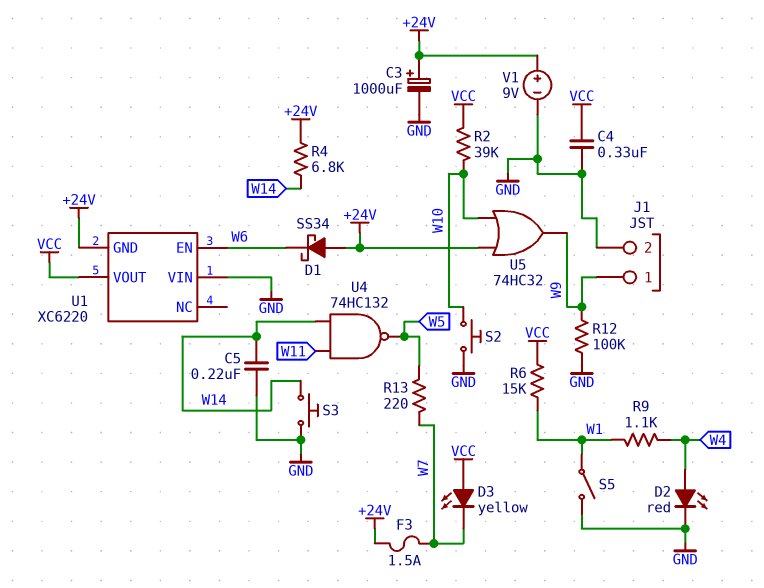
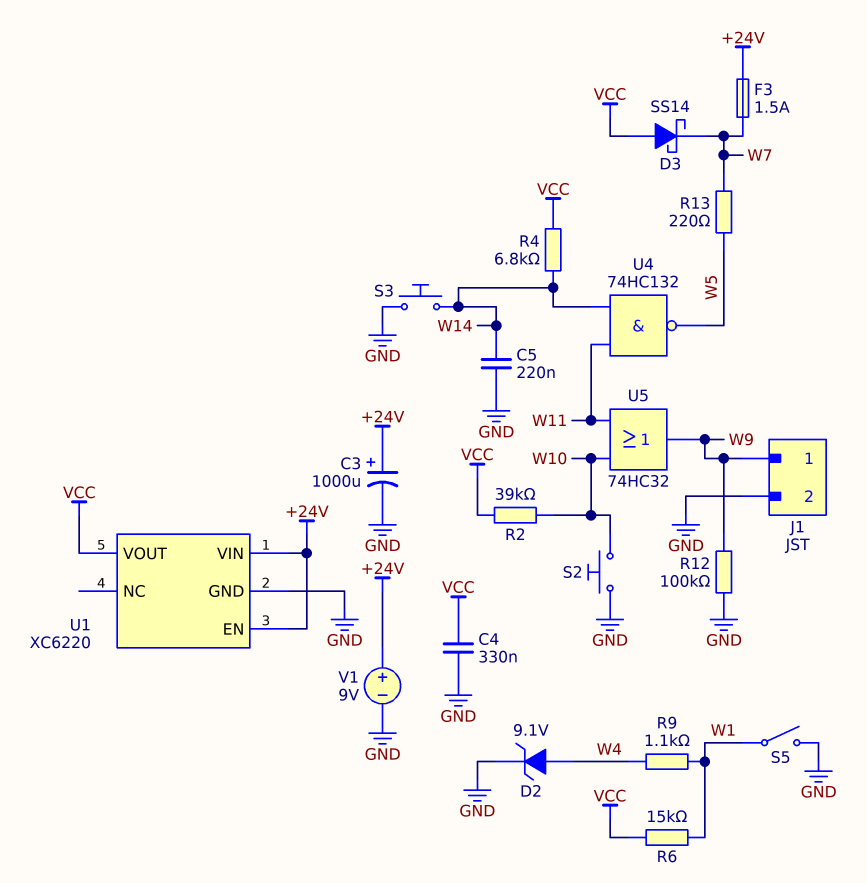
D1: schottky SS34 (A +24V, K W6) -> none
D2: LED red (A W4, K GND) -> zener 9.1V (A W4, K GND)
D3: LED yellow (A VCC, K W7) -> schottky SS14 (A VCC, K W7)
R4: 6.8k (+24V, W14) -> 6.8k (VCC, W14)
U1 pin EN: W6 -> +24V
U1 pin GND: +24V -> GND
U1 pin VIN: GND -> +24V
U5: OR 74HC32 (in +24V, in W10, out W9) -> OR 74HC32 (in W10, in W11, out W9)

